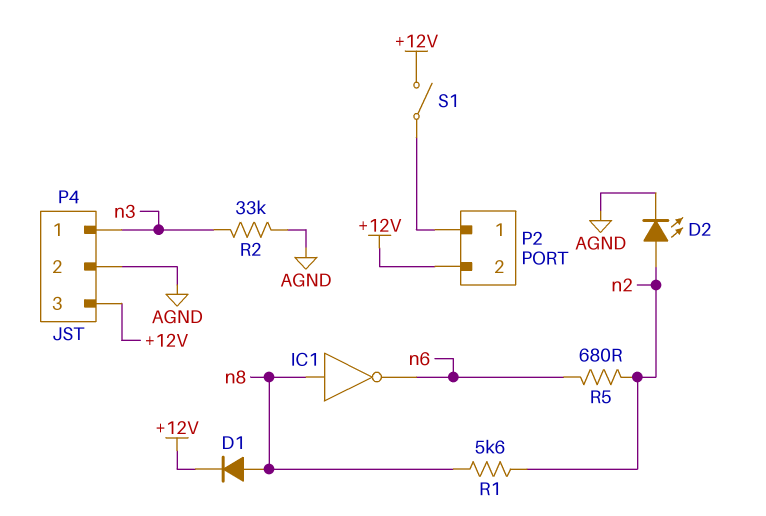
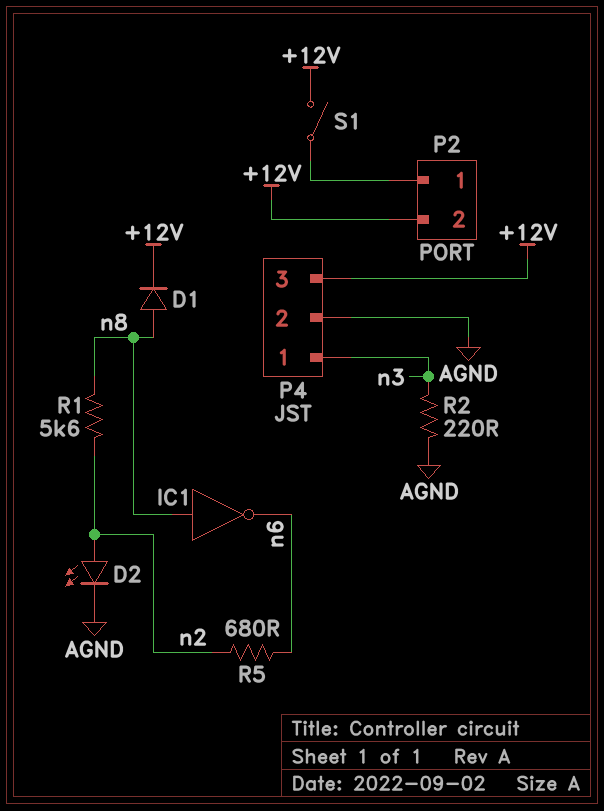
R2: 33k (AGND, n3) -> 220 (AGND, n3)

